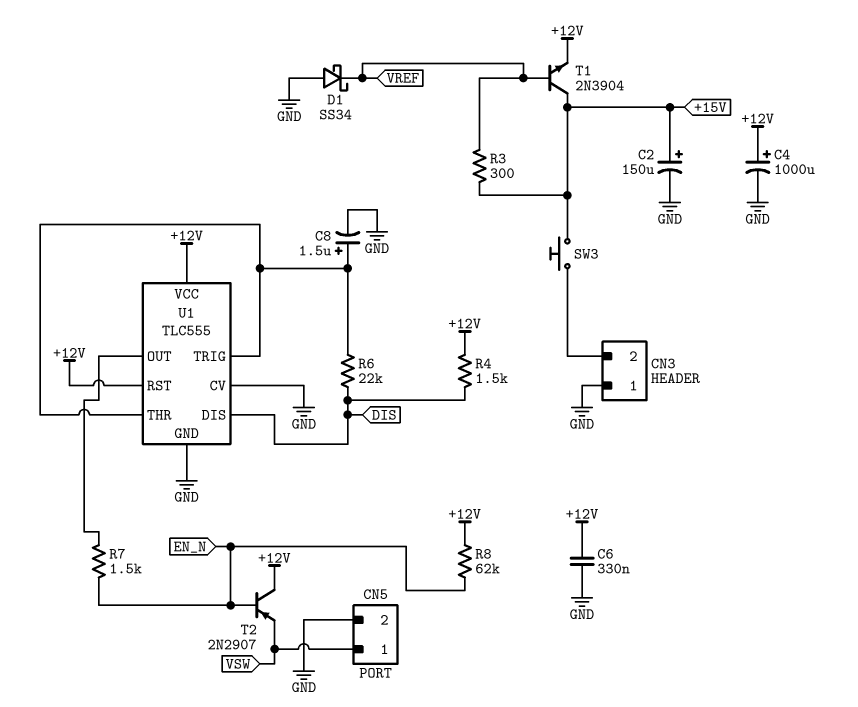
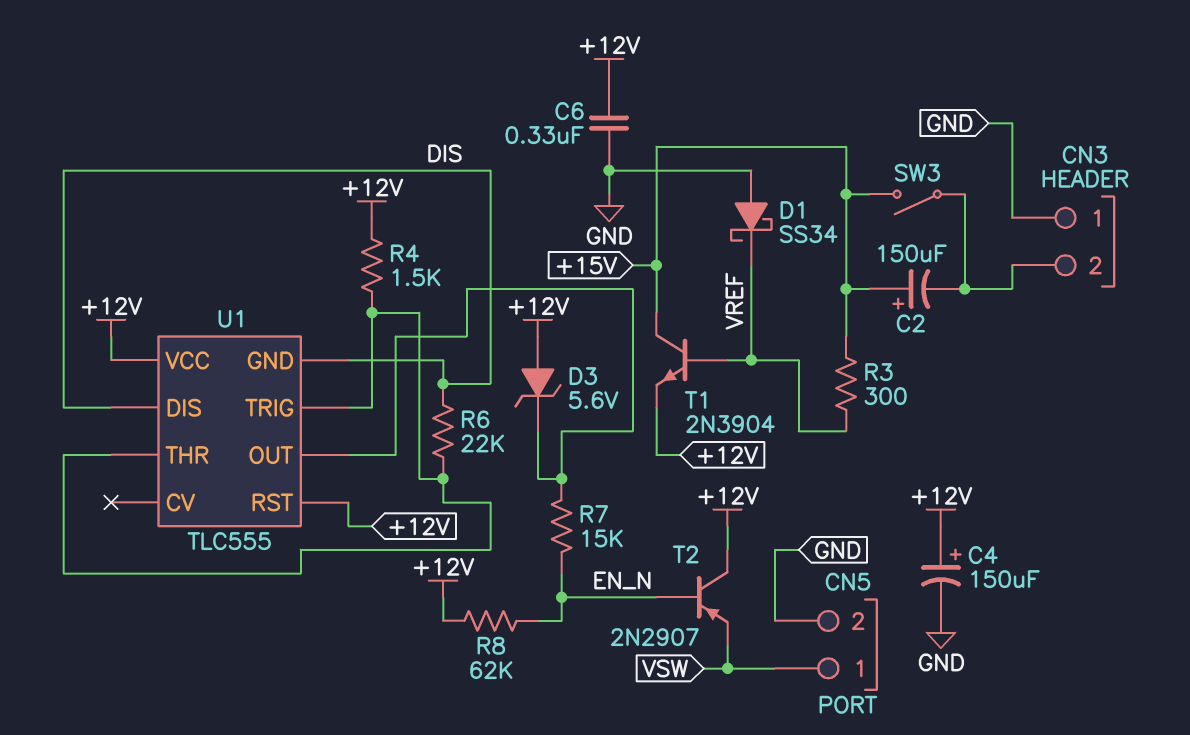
C2: 150uF (plus +15V, minus GND) -> 150uF (plus +15V, minus CN3/2)
C4: 1000uF (plus +12V, minus GND) -> 150uF (plus +12V, minus GND)
C8: 1.5uF (plus U1/THR, minus GND) -> none
D3: none -> zener 5.6V (A +12V, K U1/OUT)
R4: 1.5k (+12V, DIS) -> 1.5k (+12V, U1/THR)
R7: 1.5k (EN_N, U1/OUT) -> 15k (EN_N, U1/OUT)
SW3: button (+15V, CN3/2) -> switch (+15V, CN3/2)
U1 pin CV: GND -> none
U1 pin GND: GND -> DIS

